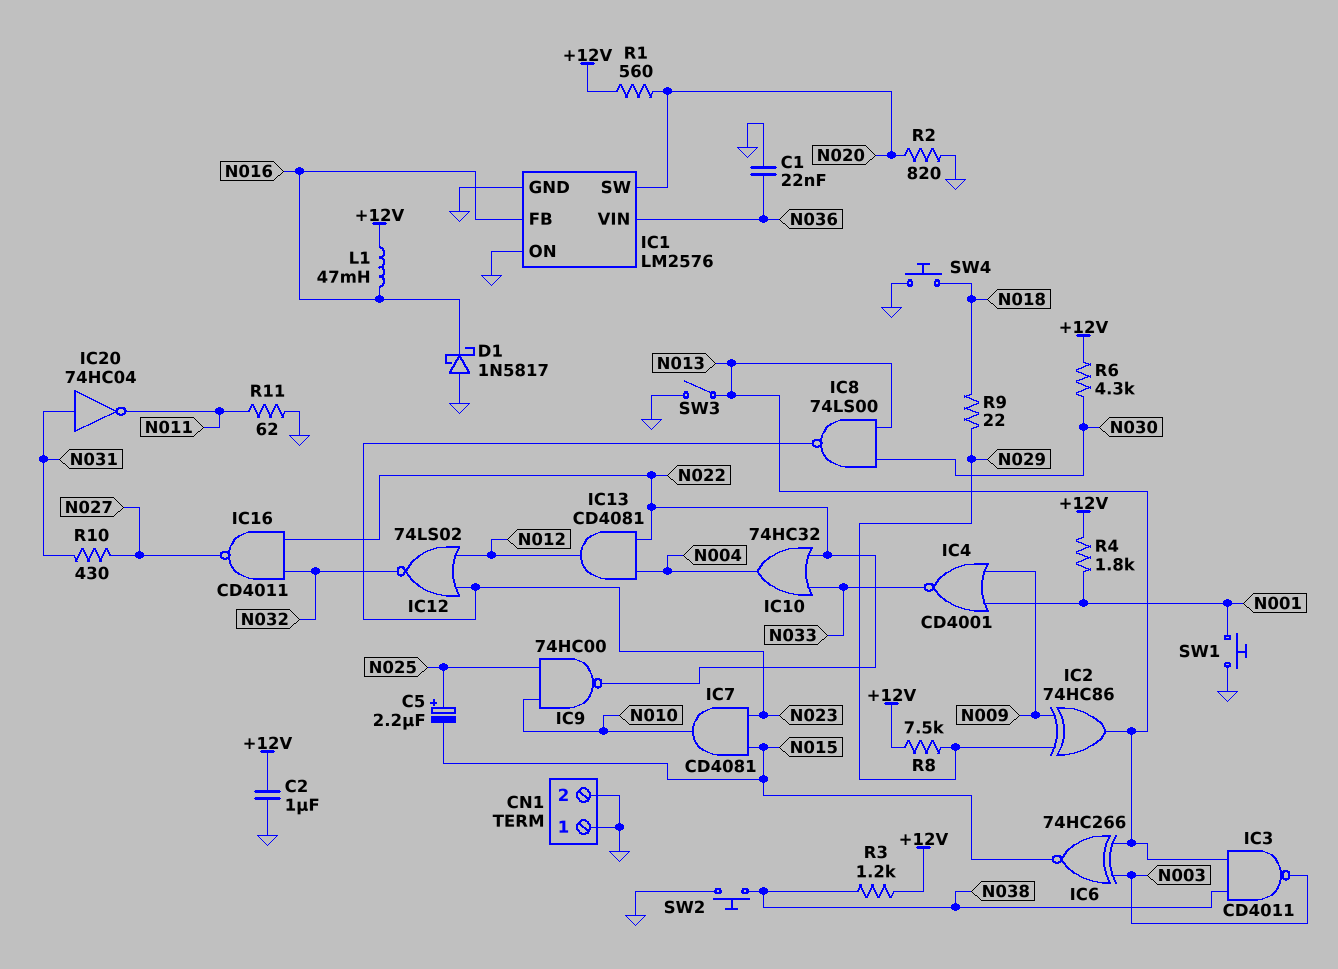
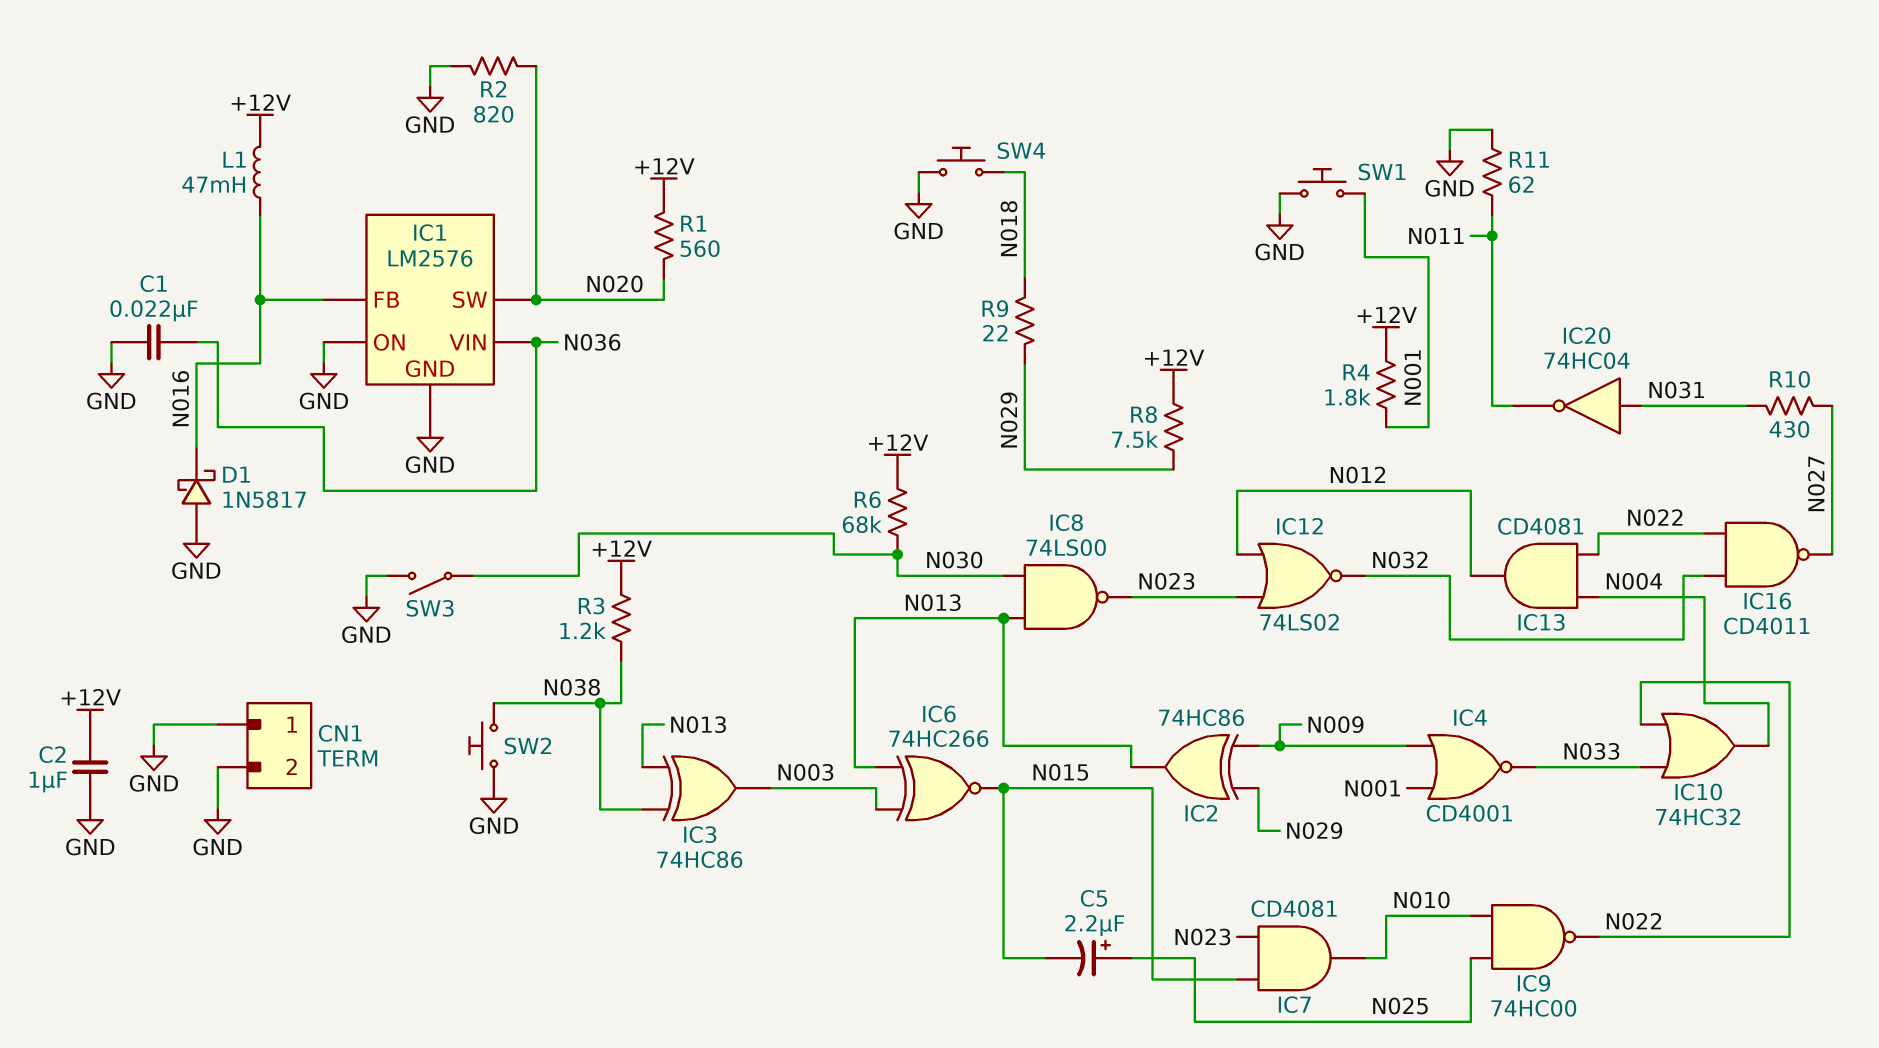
IC3: NAND CD4011 (in N013, in N038, out N003) -> XOR 74HC86 (in N013, in N038, out N003)
R6: 4.3k (+12V, N030) -> 68k (+12V, N030)
SW3: switch (GND, N013) -> switch (GND, N030)

